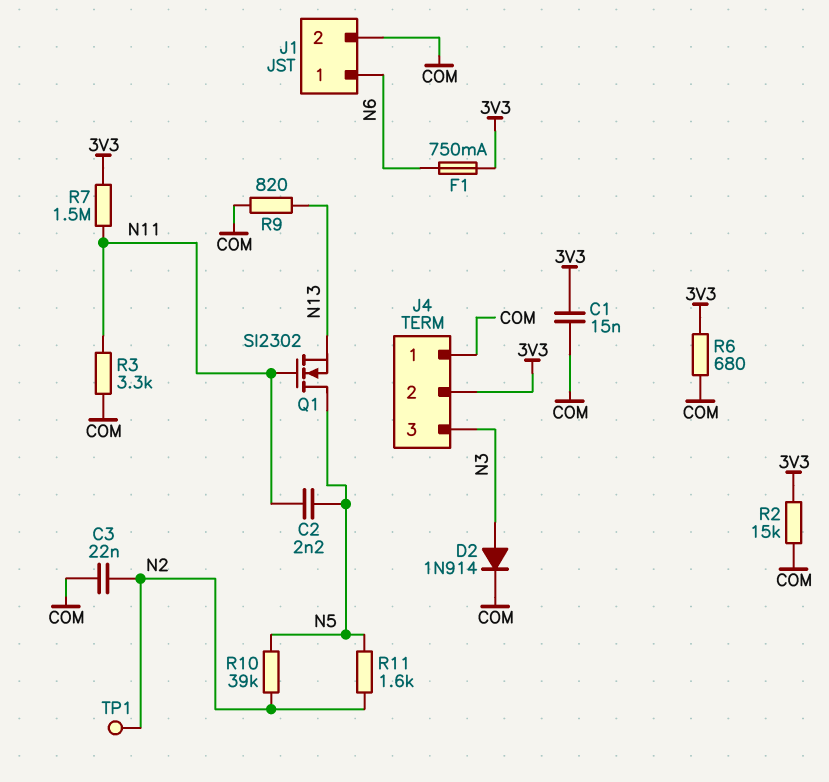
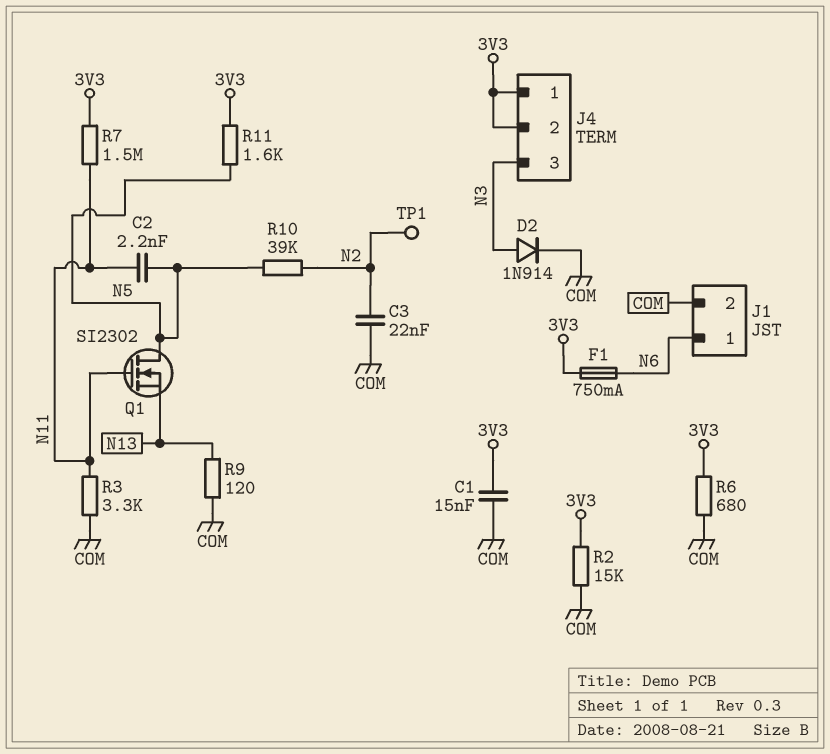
J4 pin 1: COM -> 3V3
R9: 820 (COM, N13) -> 120 (COM, N13)
R11: 1.6k (N2, N5) -> 1.6k (3V3, N5)

